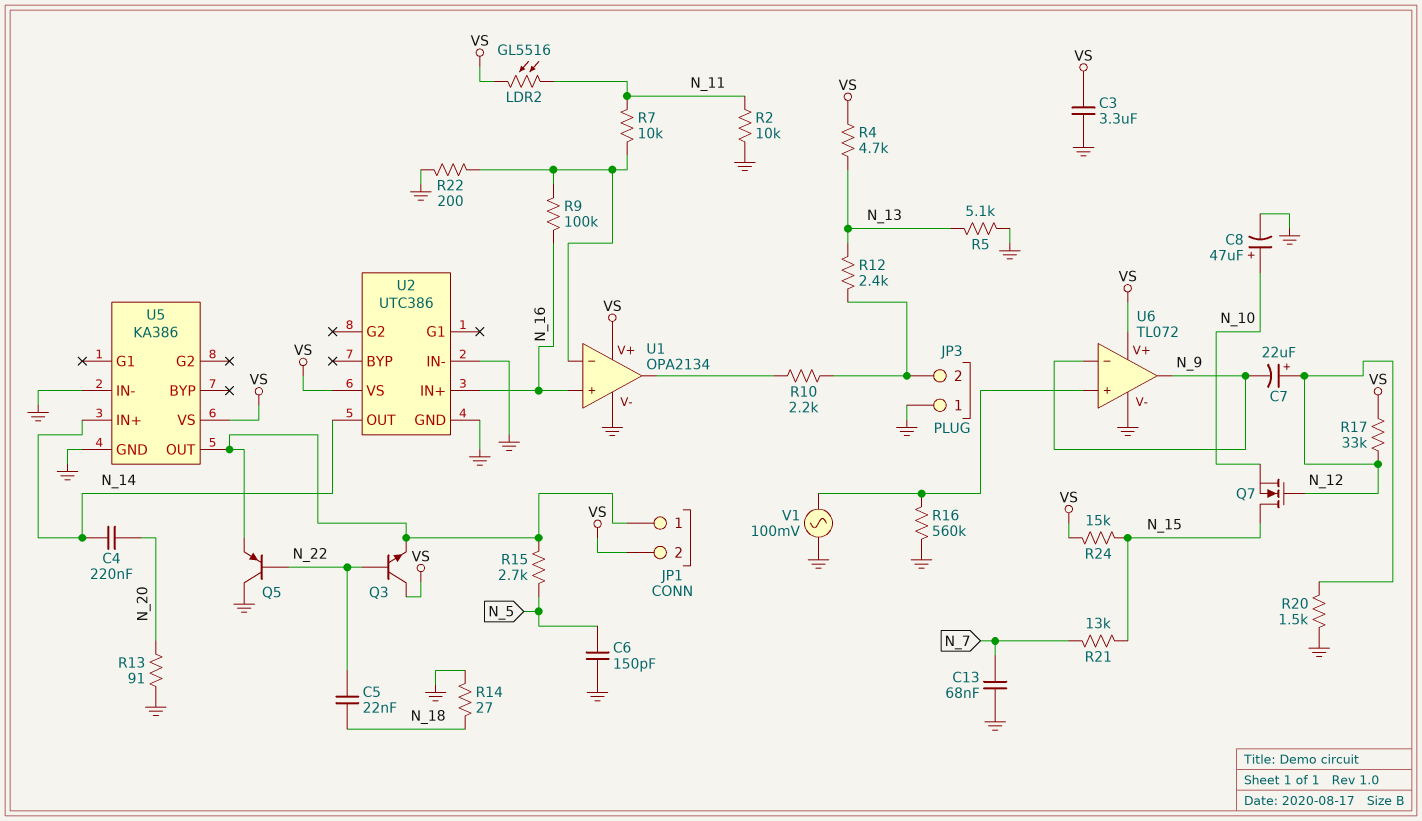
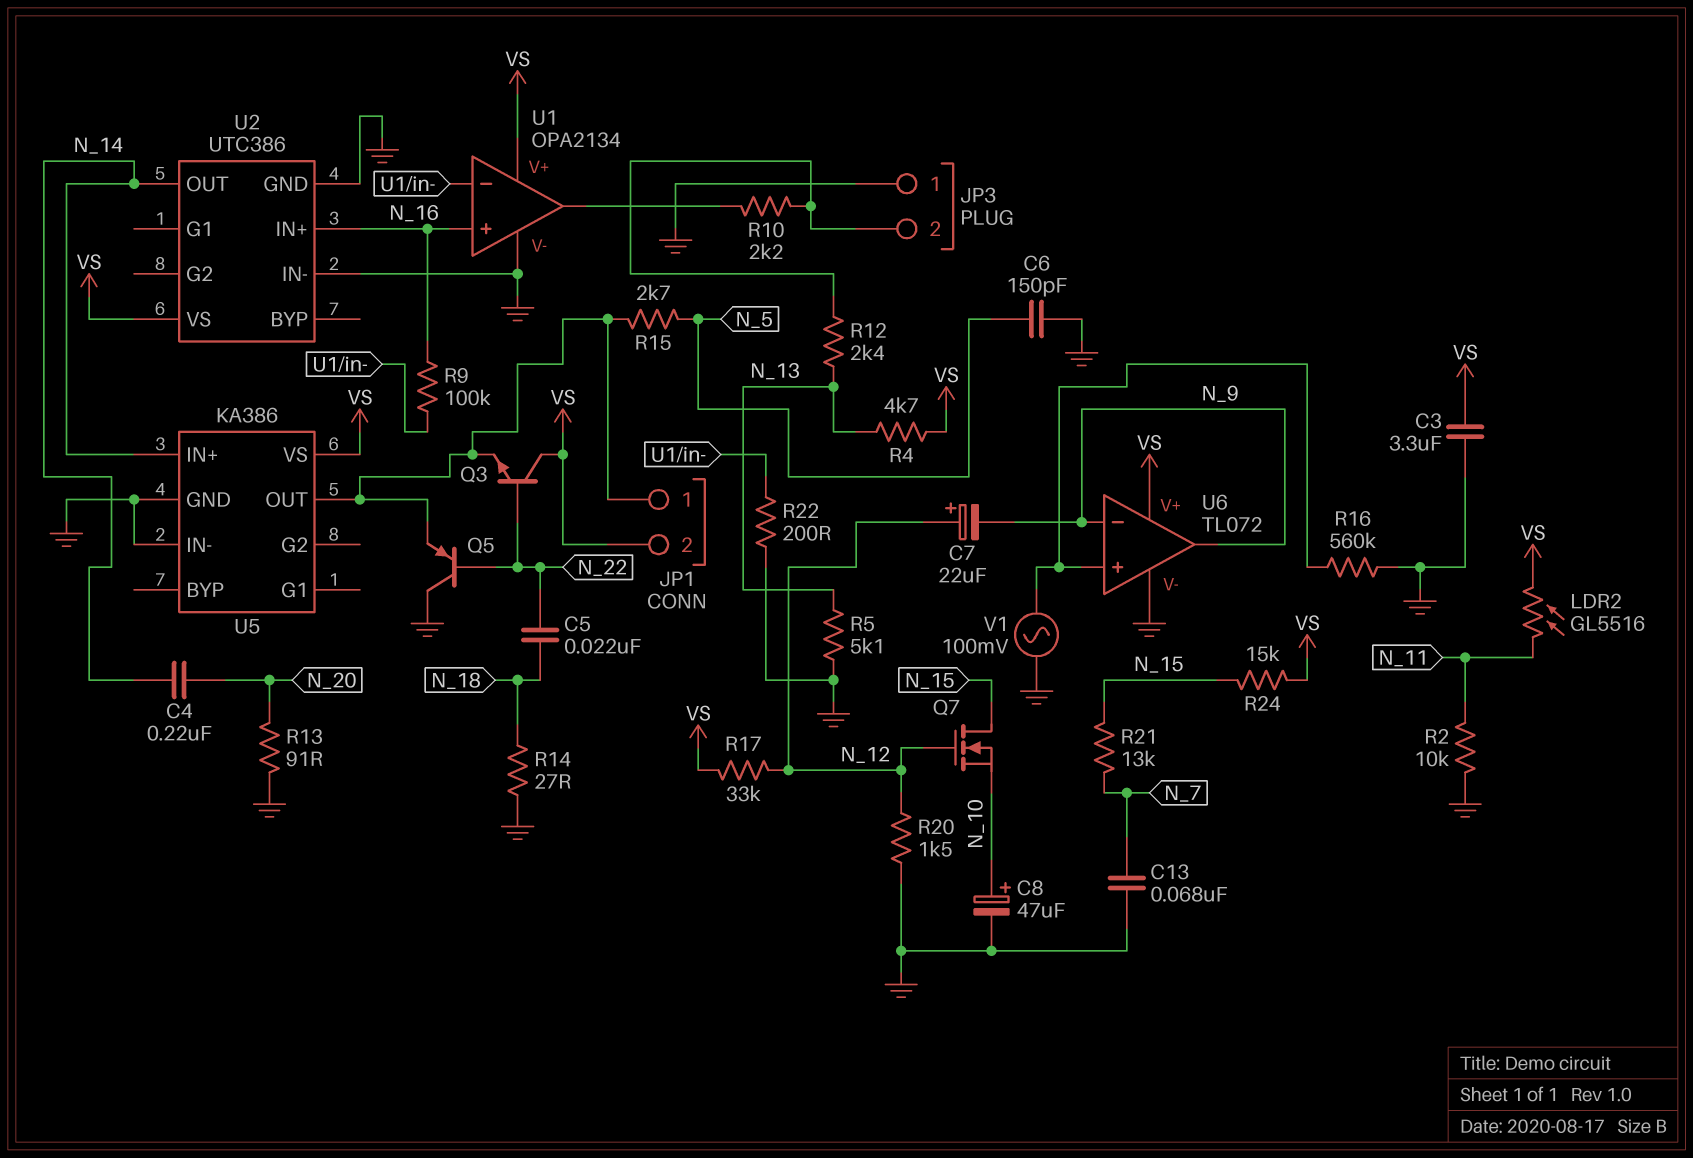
R7: 10k (N_11, U1/in-) -> none

